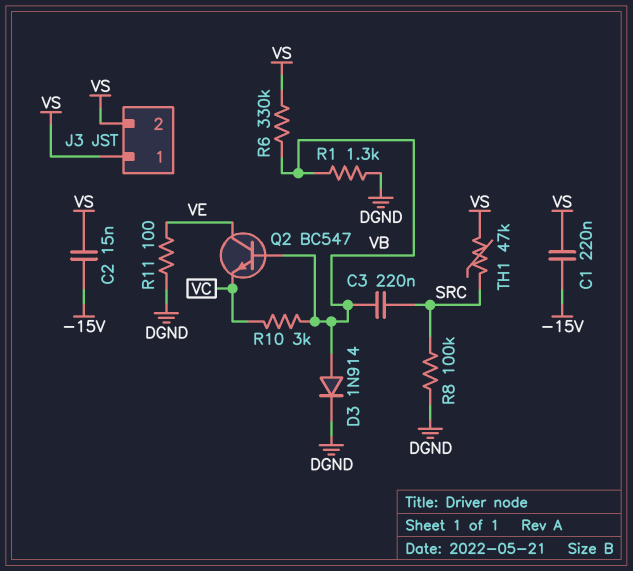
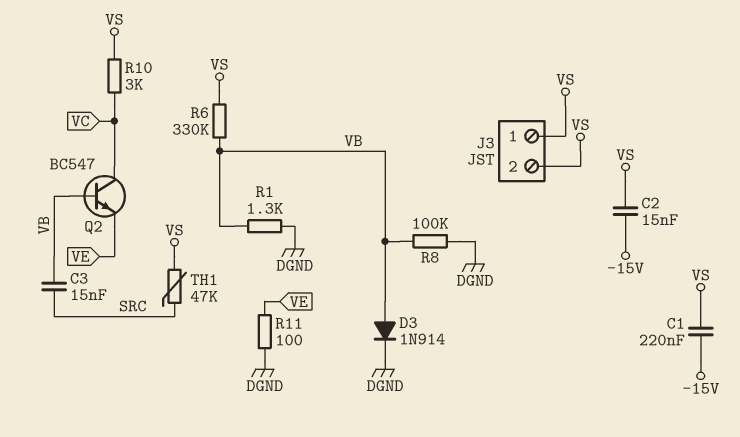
C3: 220nF (SRC, VB) -> 15nF (SRC, VB)
Q2: NPN BC547 (B VB, C VE, E VC) -> NPN BC547 (B VB, C VC, E VE)
R8: 100k (DGND, SRC) -> 100k (DGND, VB)
R10: 3k (VB, VC) -> 3k (VC, VS)

